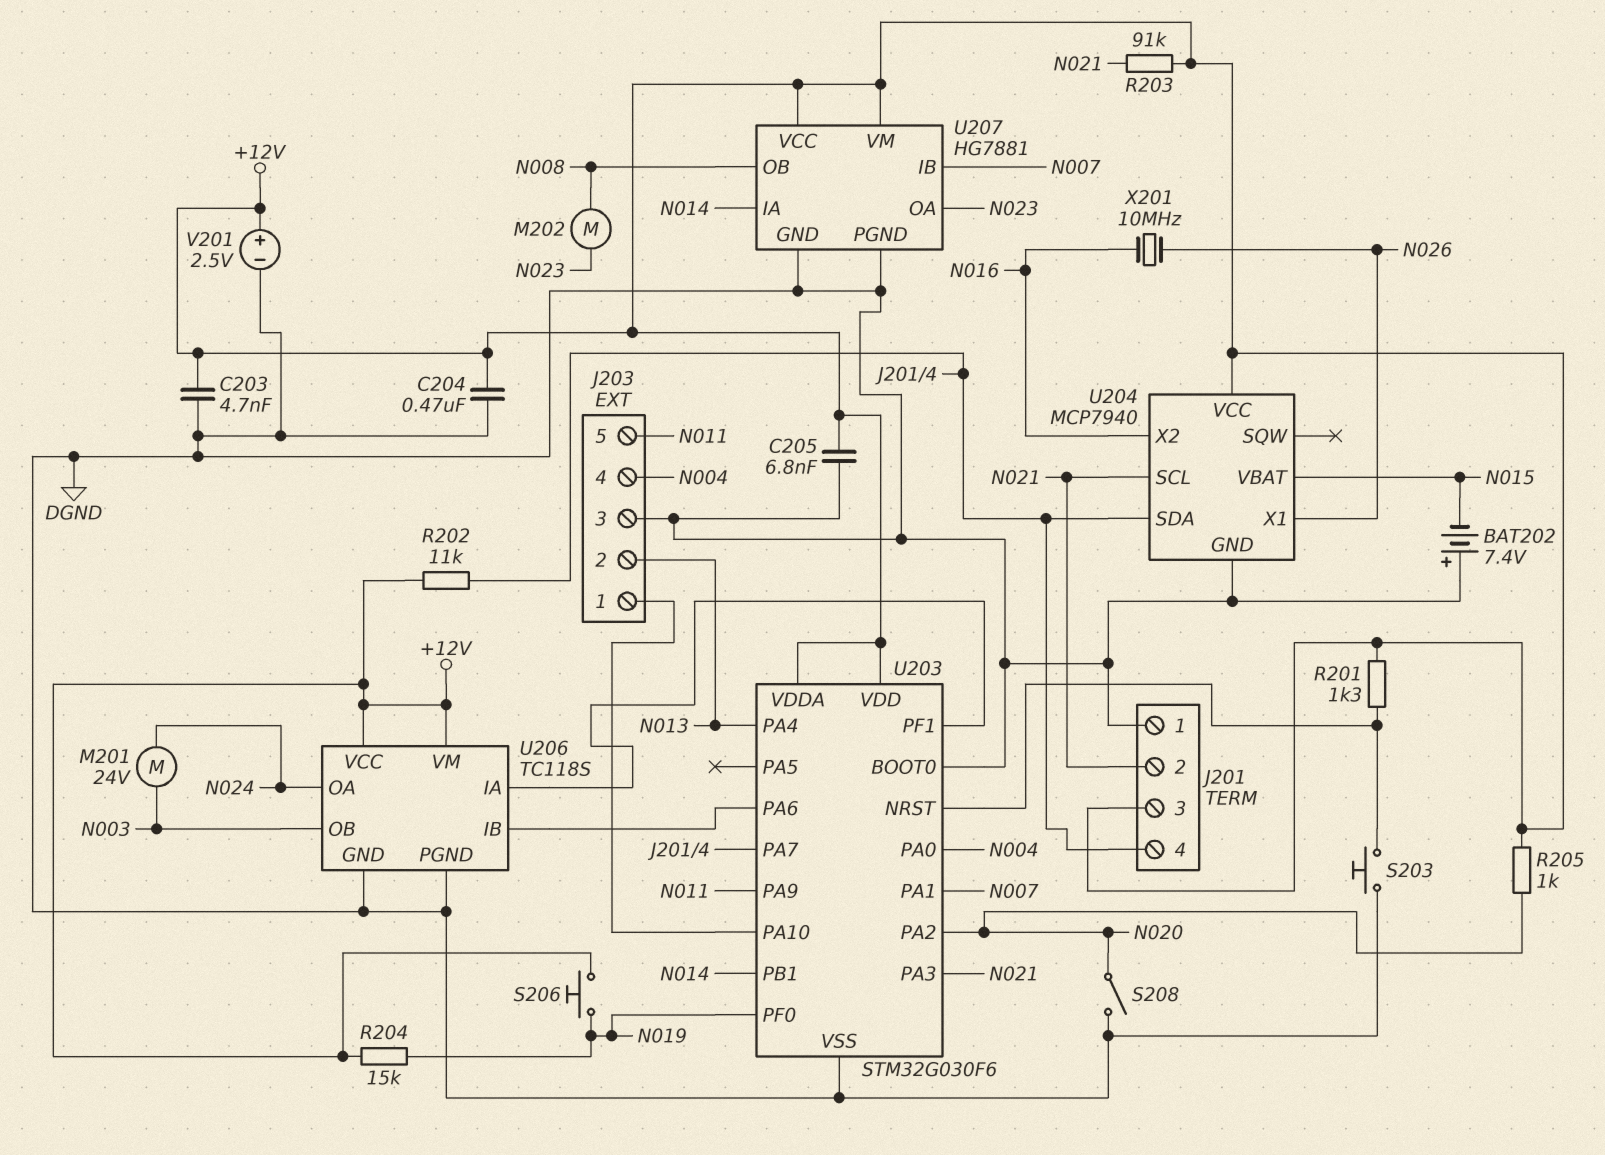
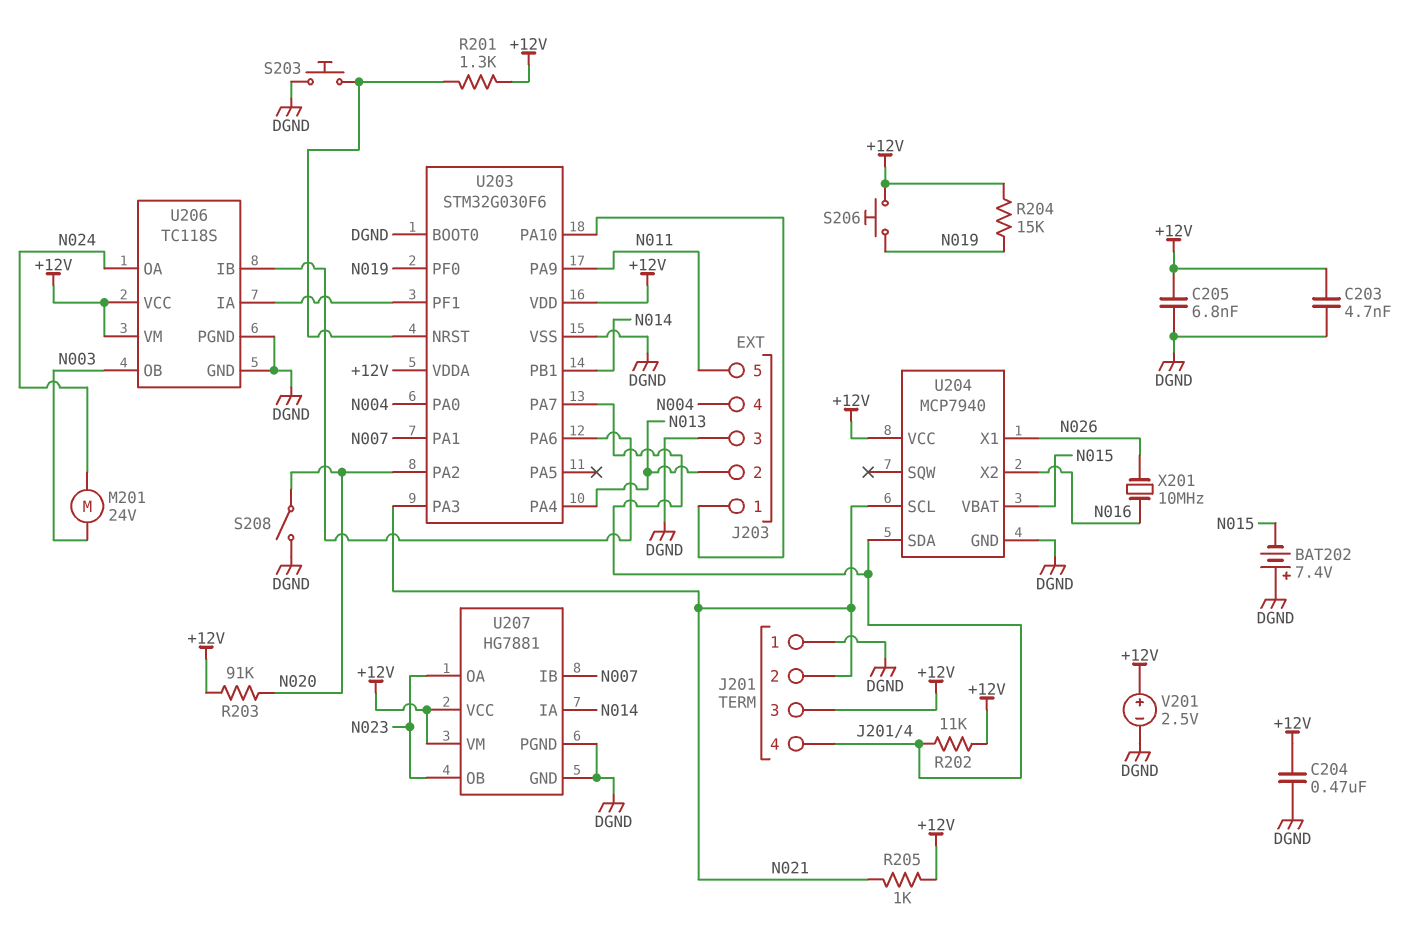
M202: motor (N008, N023) -> none
R203: 91k (+12V, N021) -> 91k (+12V, N020)
R205: 1k (+12V, N020) -> 1k (+12V, N021)
U207 pin OB: N008 -> N023

